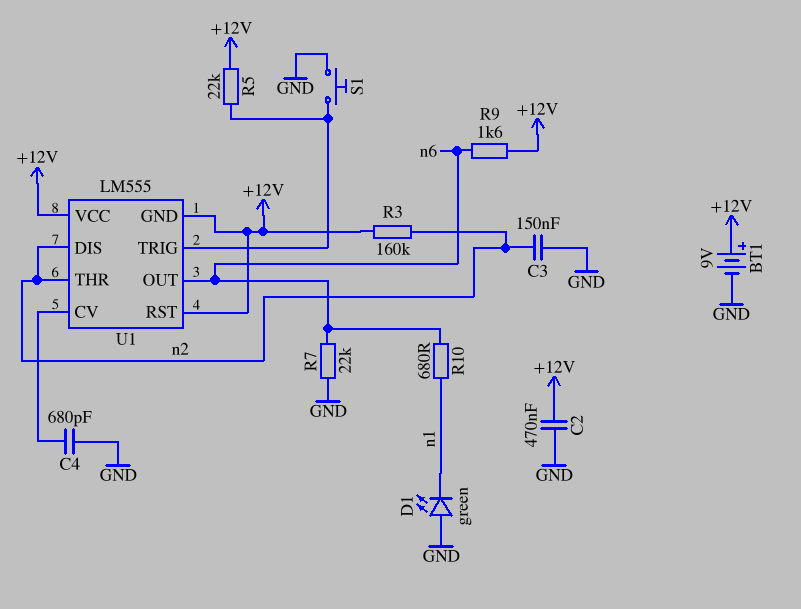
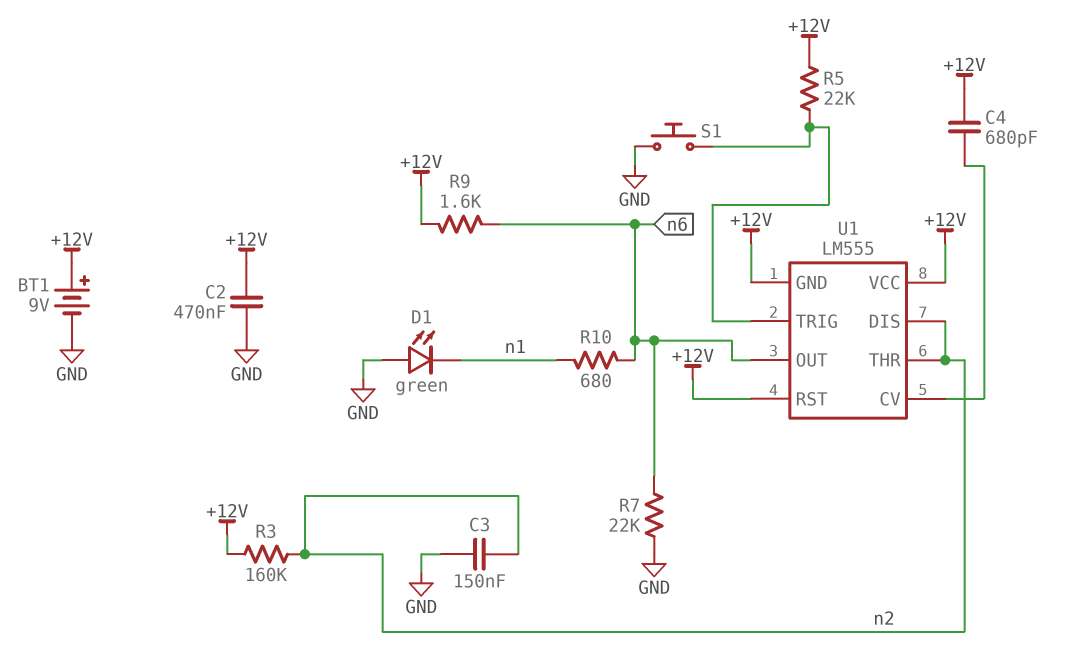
C4: 680pF (GND, U1/CV) -> 680pF (+12V, U1/CV)

